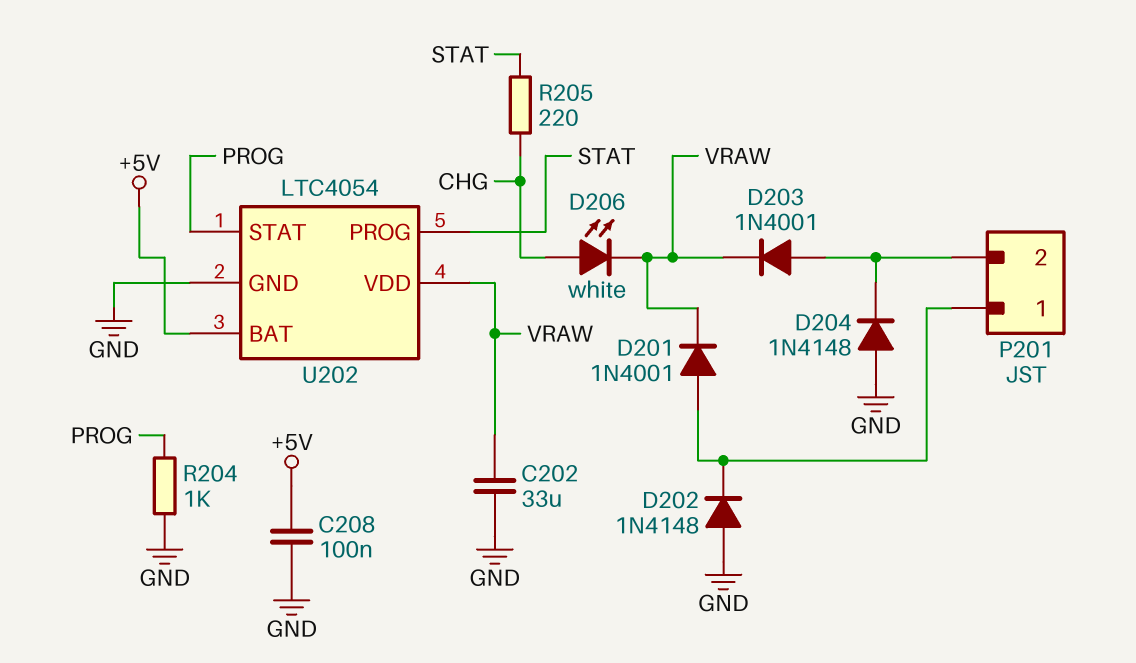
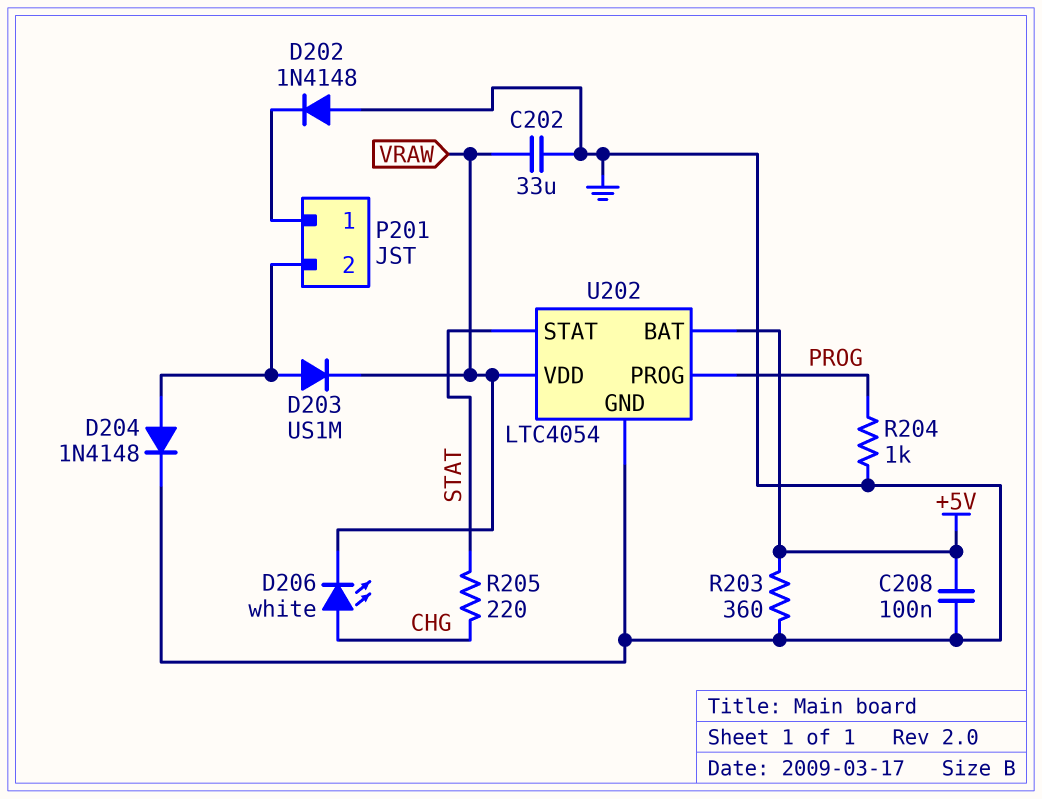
D201: diode 1N4001 (A P201/1, K VRAW) -> none
D203: diode 1N4001 (A P201/2, K VRAW) -> diode US1M (A P201/2, K VRAW)
D204: diode 1N4148 (A GND, K P201/2) -> diode 1N4148 (A P201/2, K GND)
R203: none -> 360 (+5V, GND)
U202 pin PROG: STAT -> PROG
U202 pin STAT: PROG -> STAT

